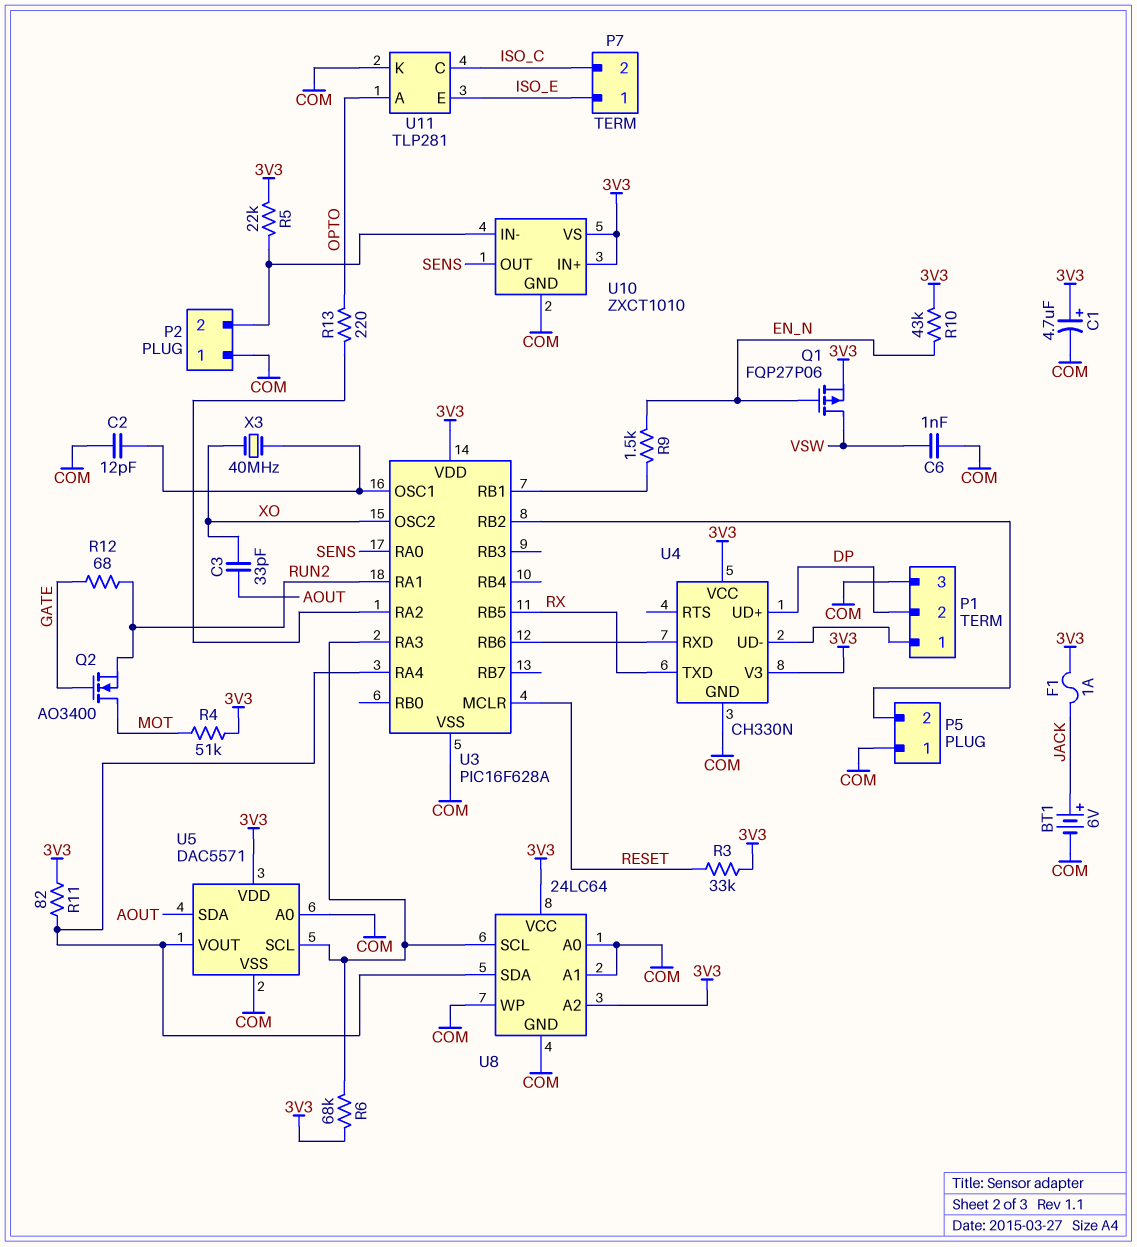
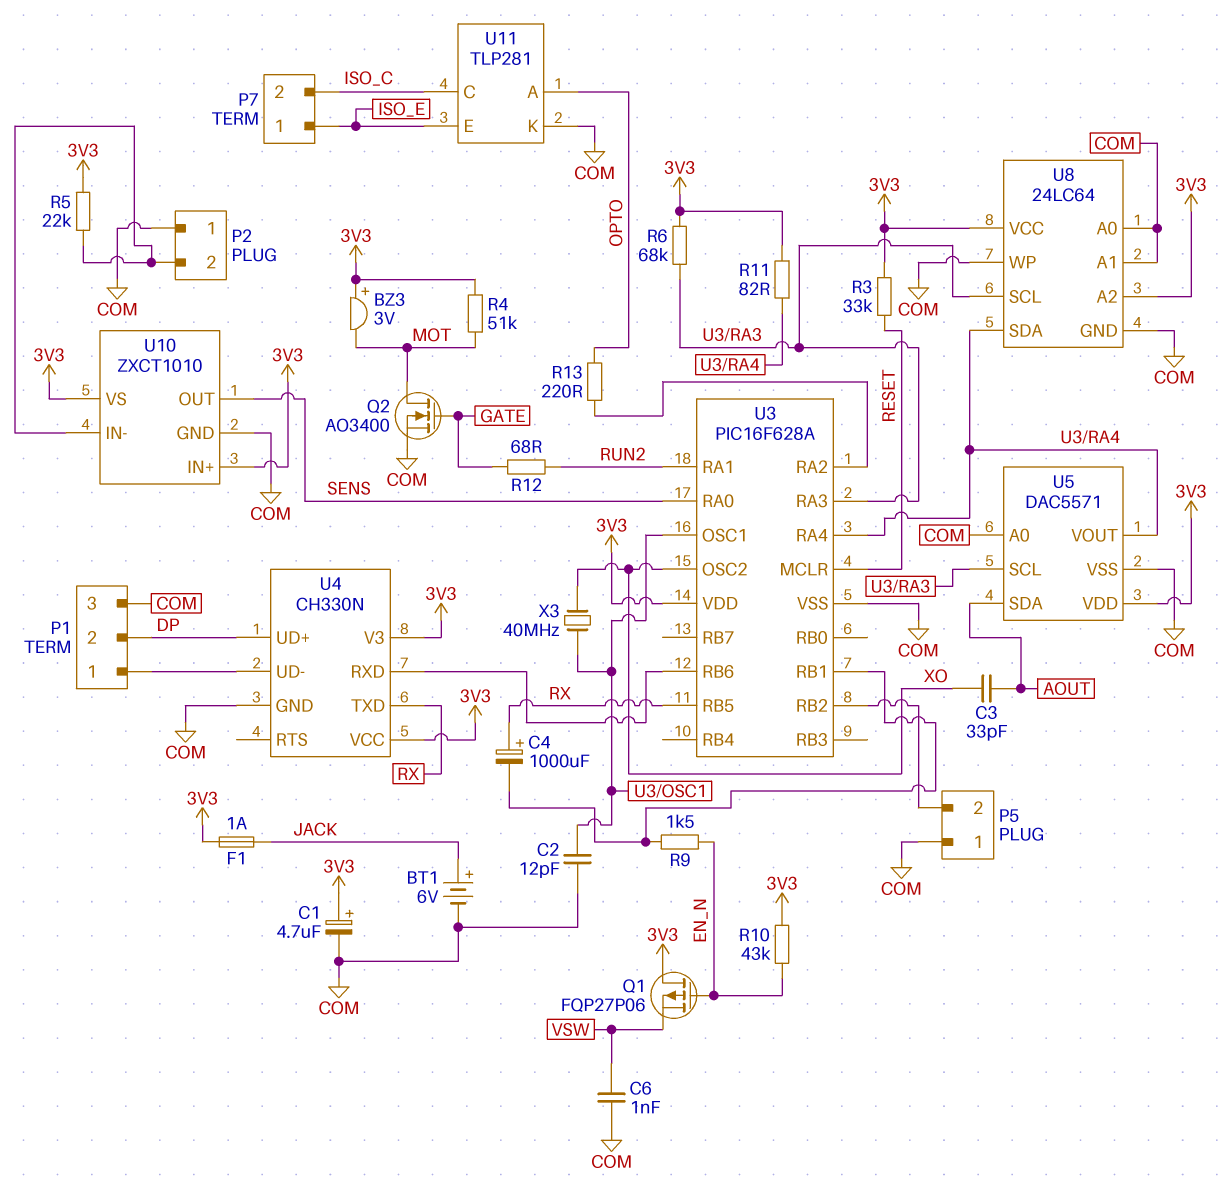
BZ3: none -> buzzer 3V (plus 3V3, minus MOT)
C4: none -> 1000uF (plus RX, minus U3/RB1)
Q1: PMOS FQP27P06 (G EN_N, D VSW, S 3V3) -> PMOS FQP27P06 (G EN_N, D 3V3, S VSW)
Q2: NMOS AO3400 (G GATE, D MOT, S RUN2) -> NMOS AO3400 (G GATE, D MOT, S COM)

